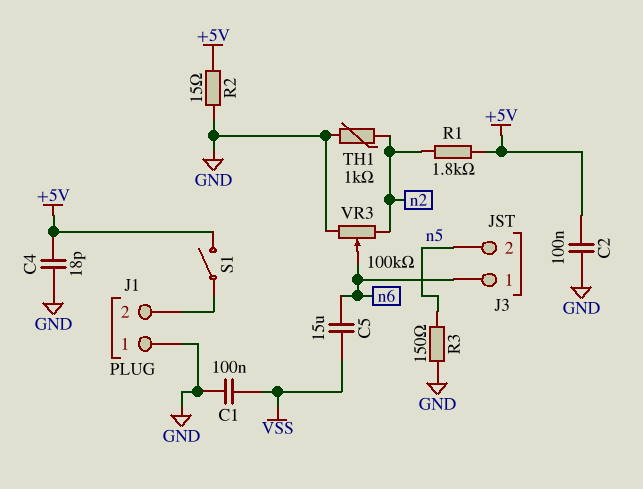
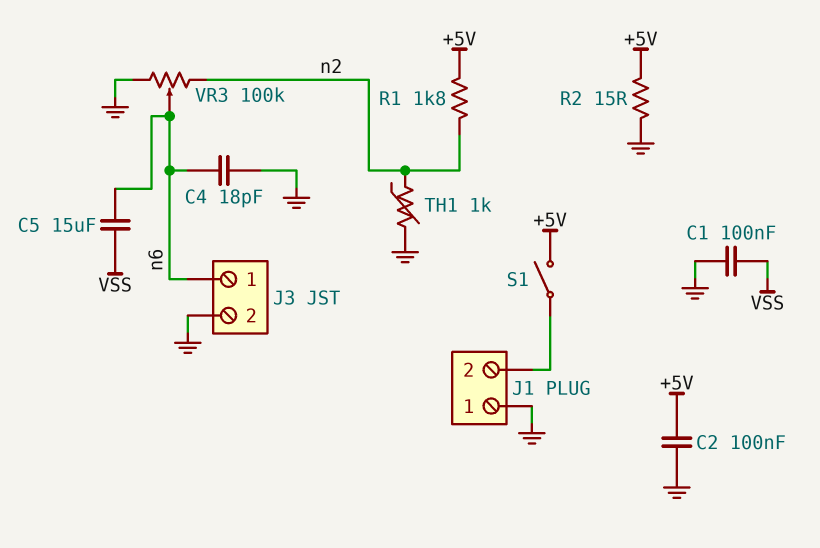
C4: 18pF (+5V, GND) -> 18pF (GND, n6)
J3 pin 2: n5 -> GND
R3: 150 (GND, n5) -> none

